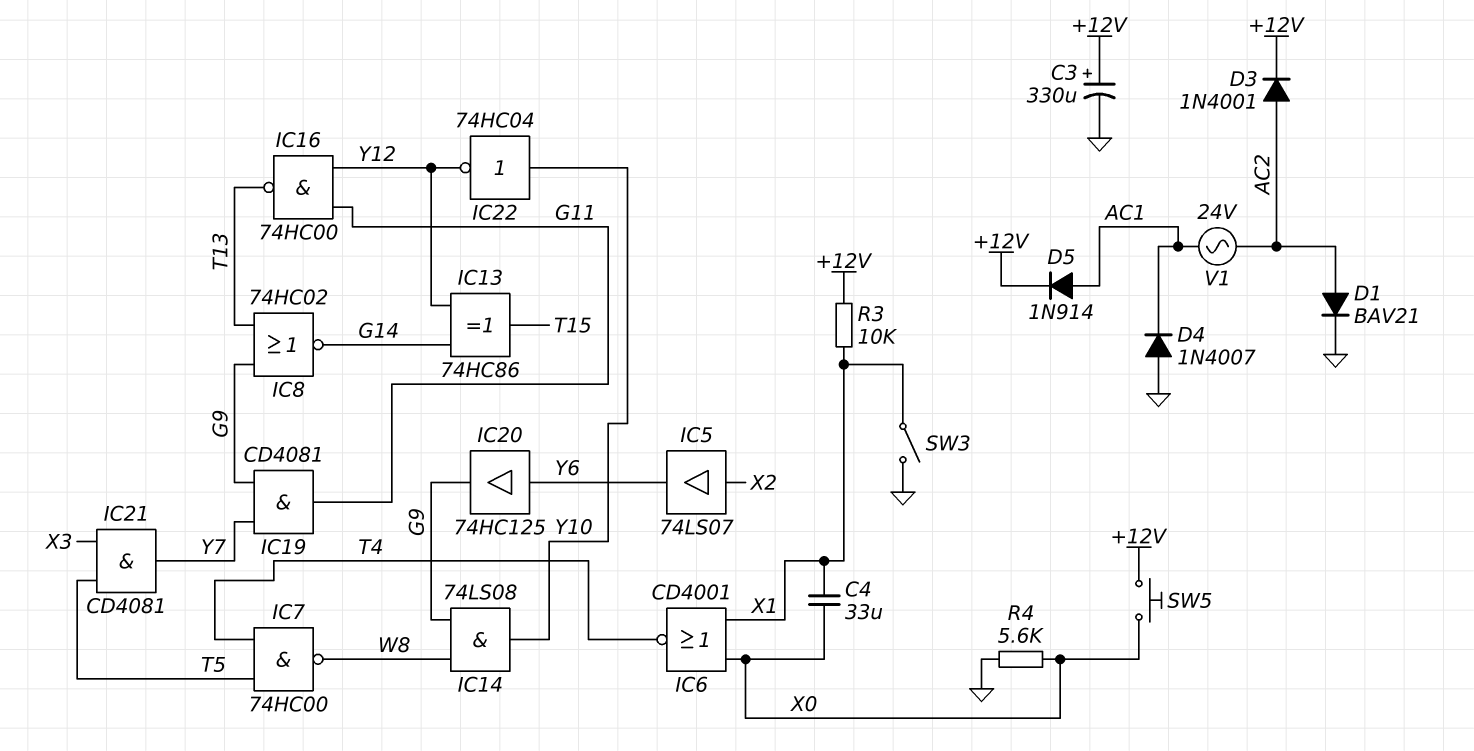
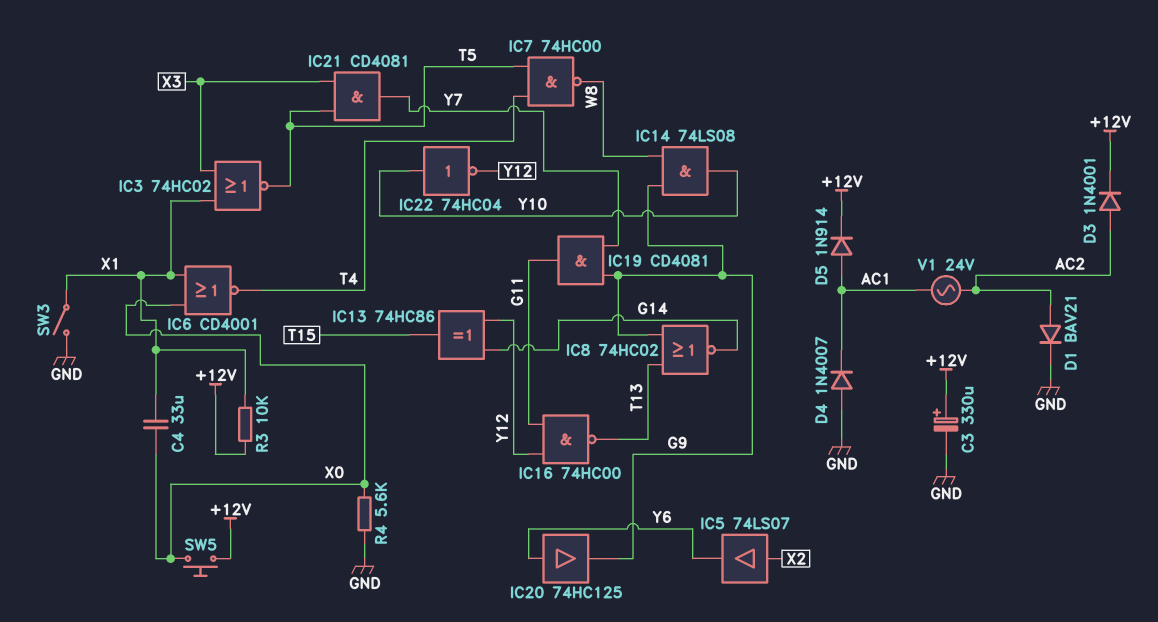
IC3: none -> NOR 74HC02 (in X1, in X3, out T5)

